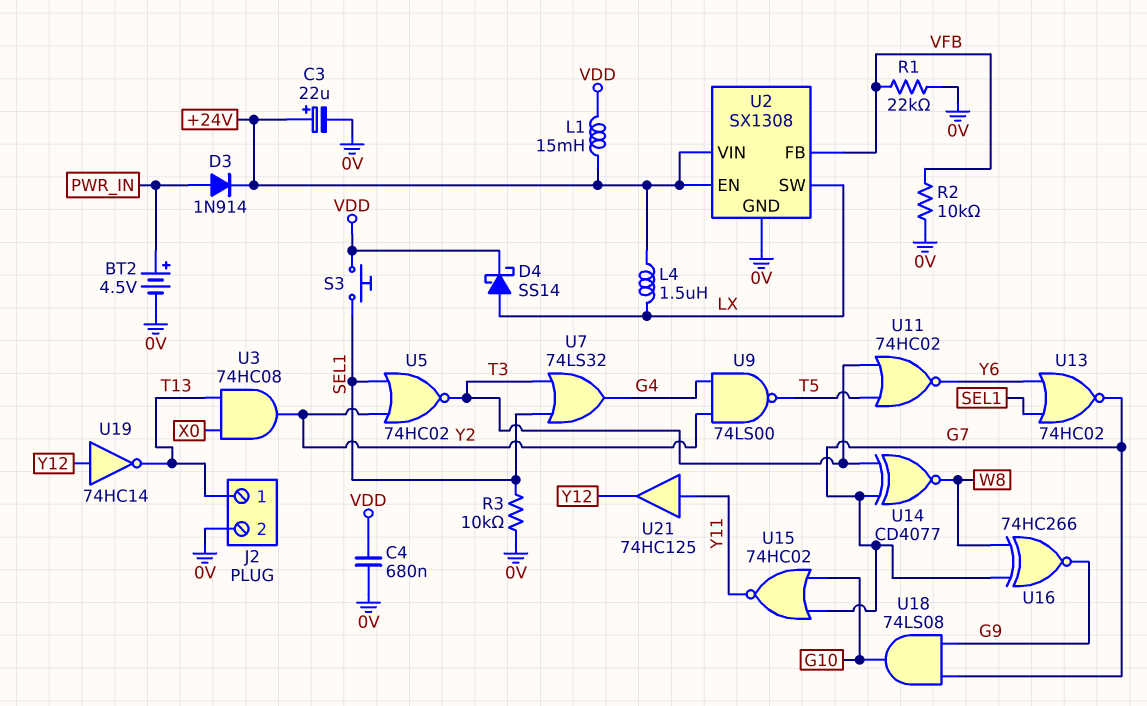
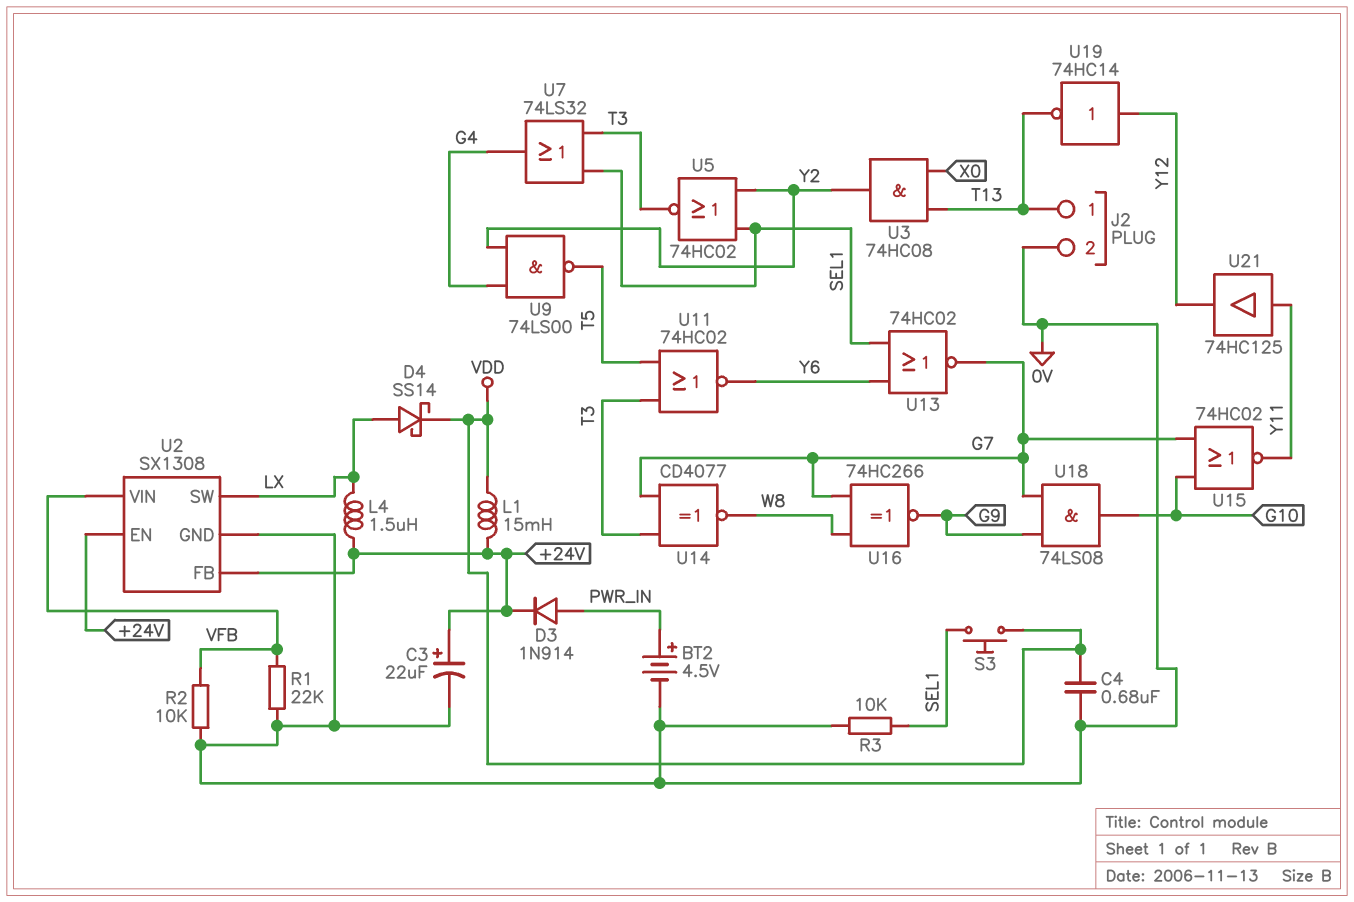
U2 pin FB: VFB -> +24V
U2 pin VIN: +24V -> VFB

